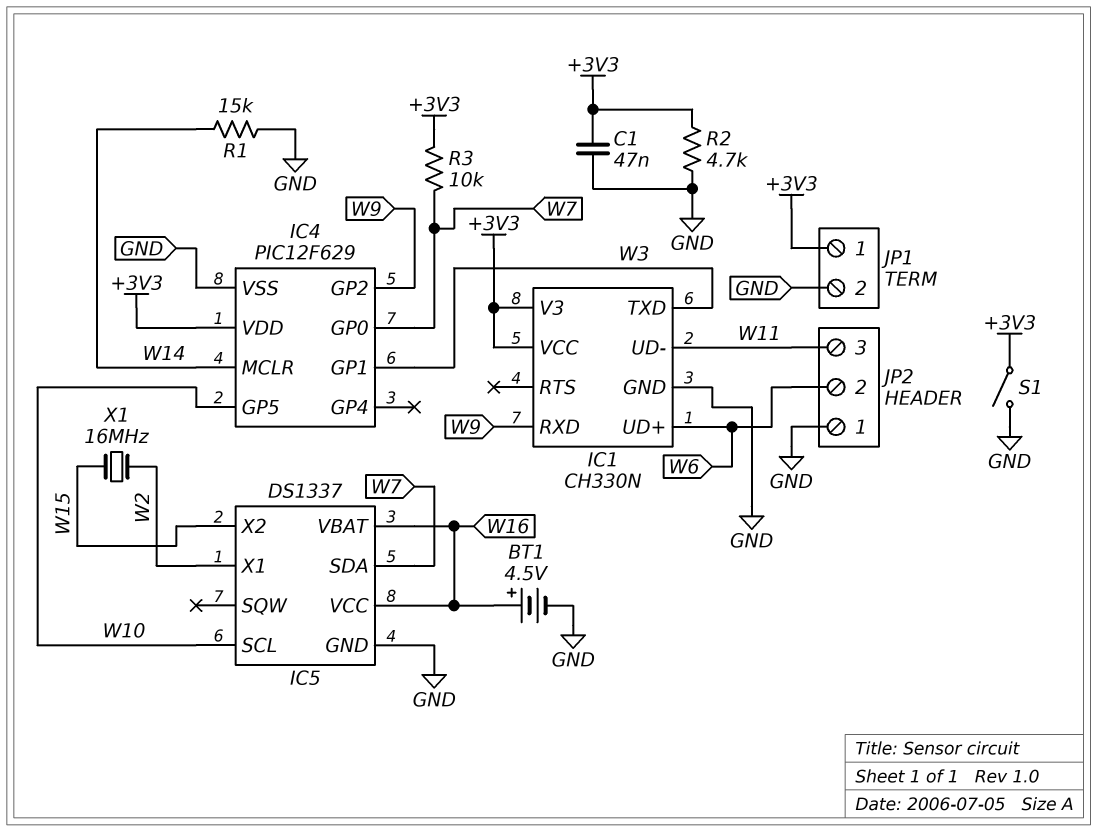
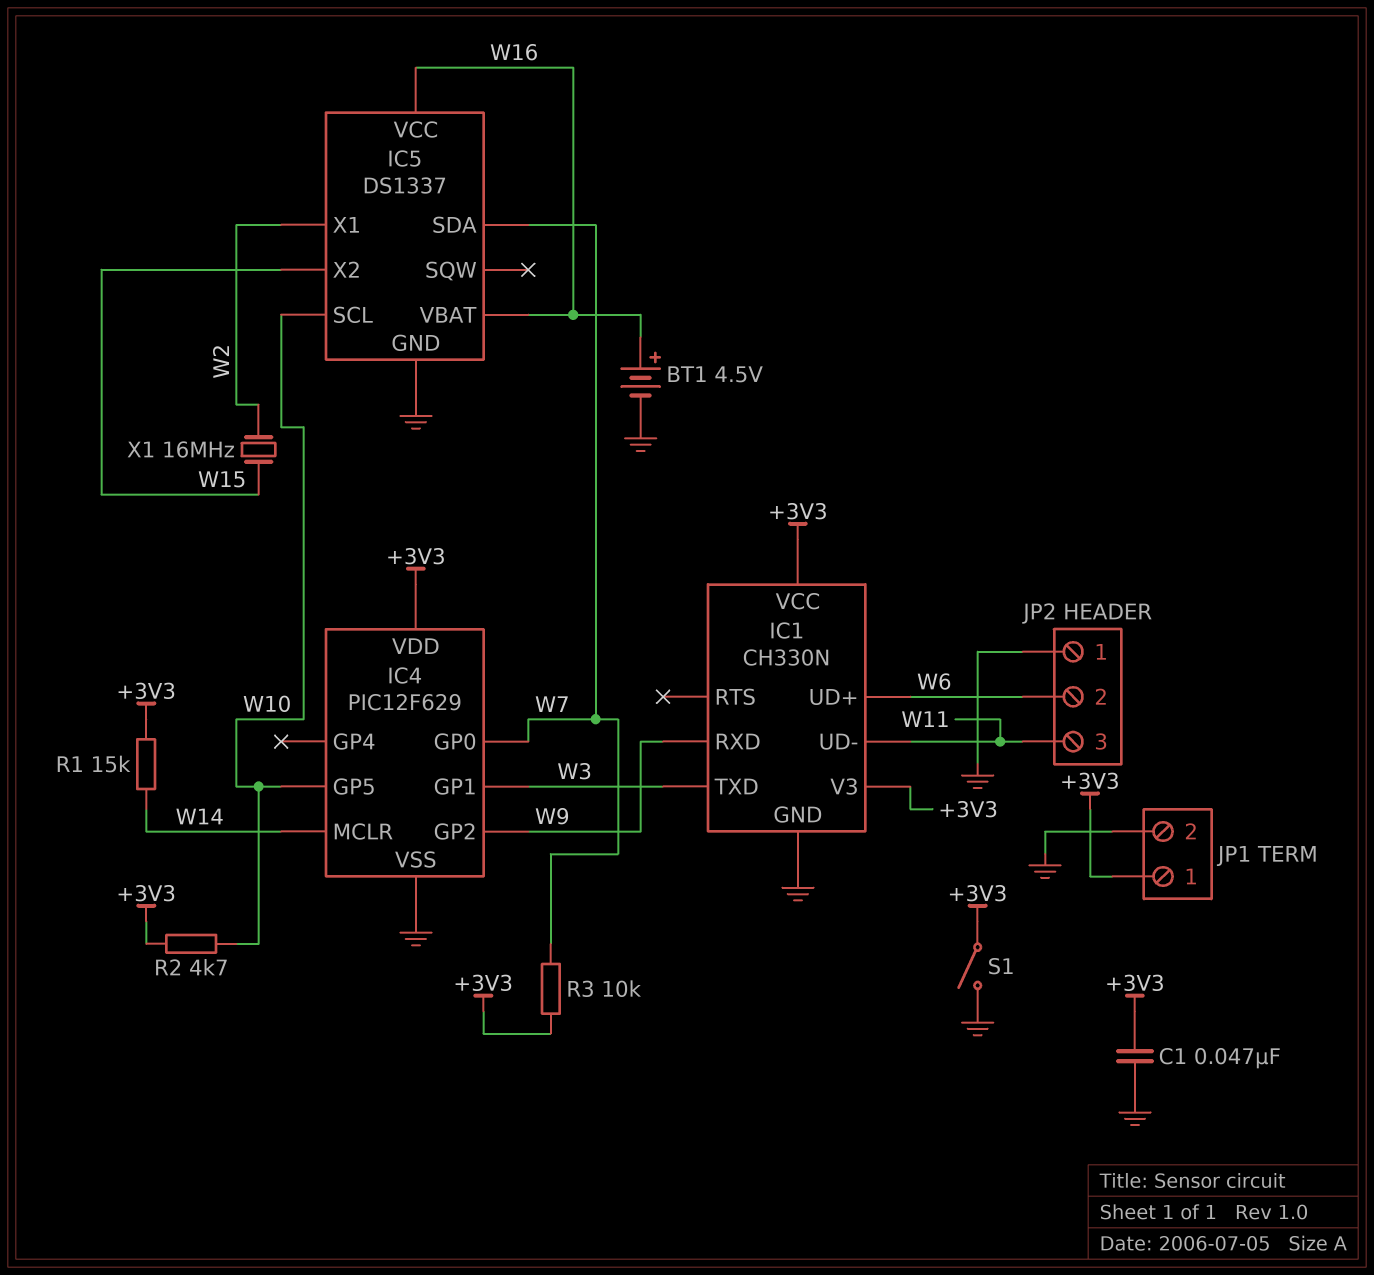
R1: 15k (GND, W14) -> 15k (+3V3, W14)
R2: 4.7k (+3V3, GND) -> 4.7k (+3V3, W10)

